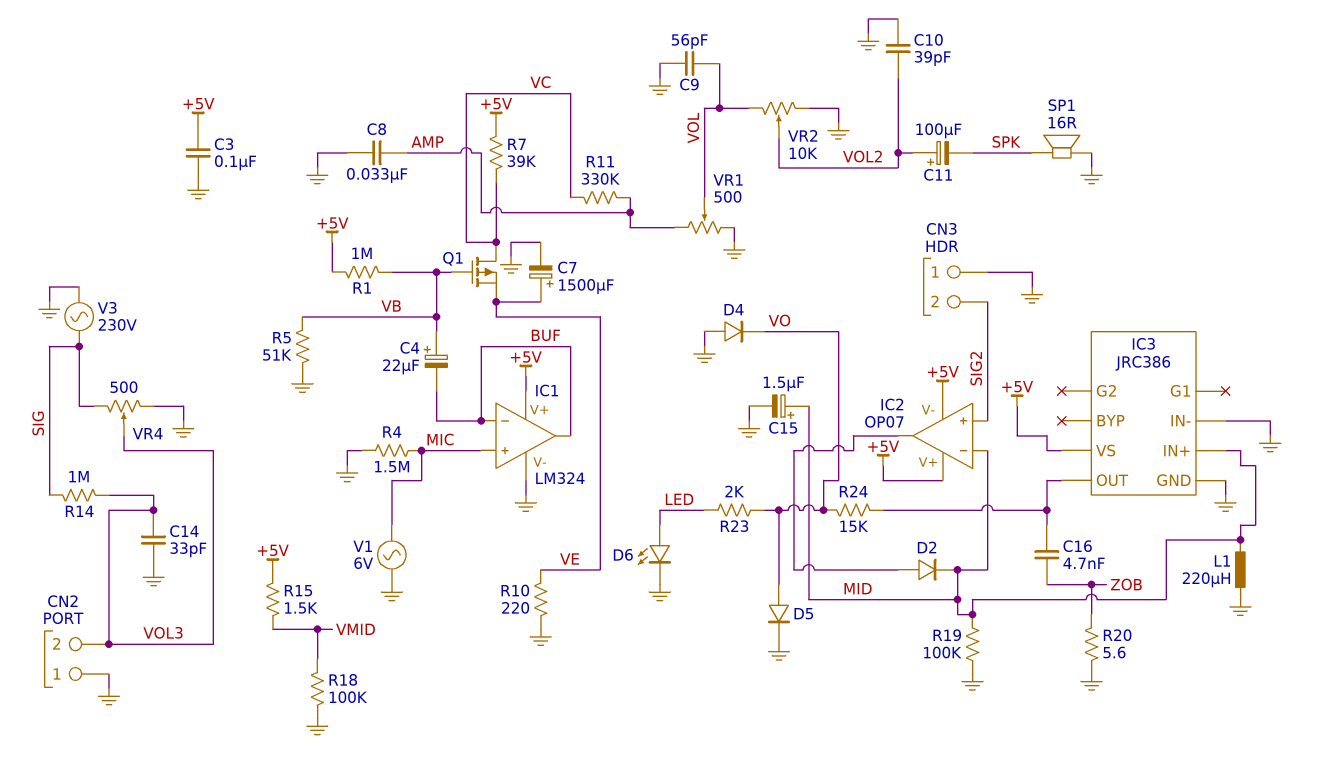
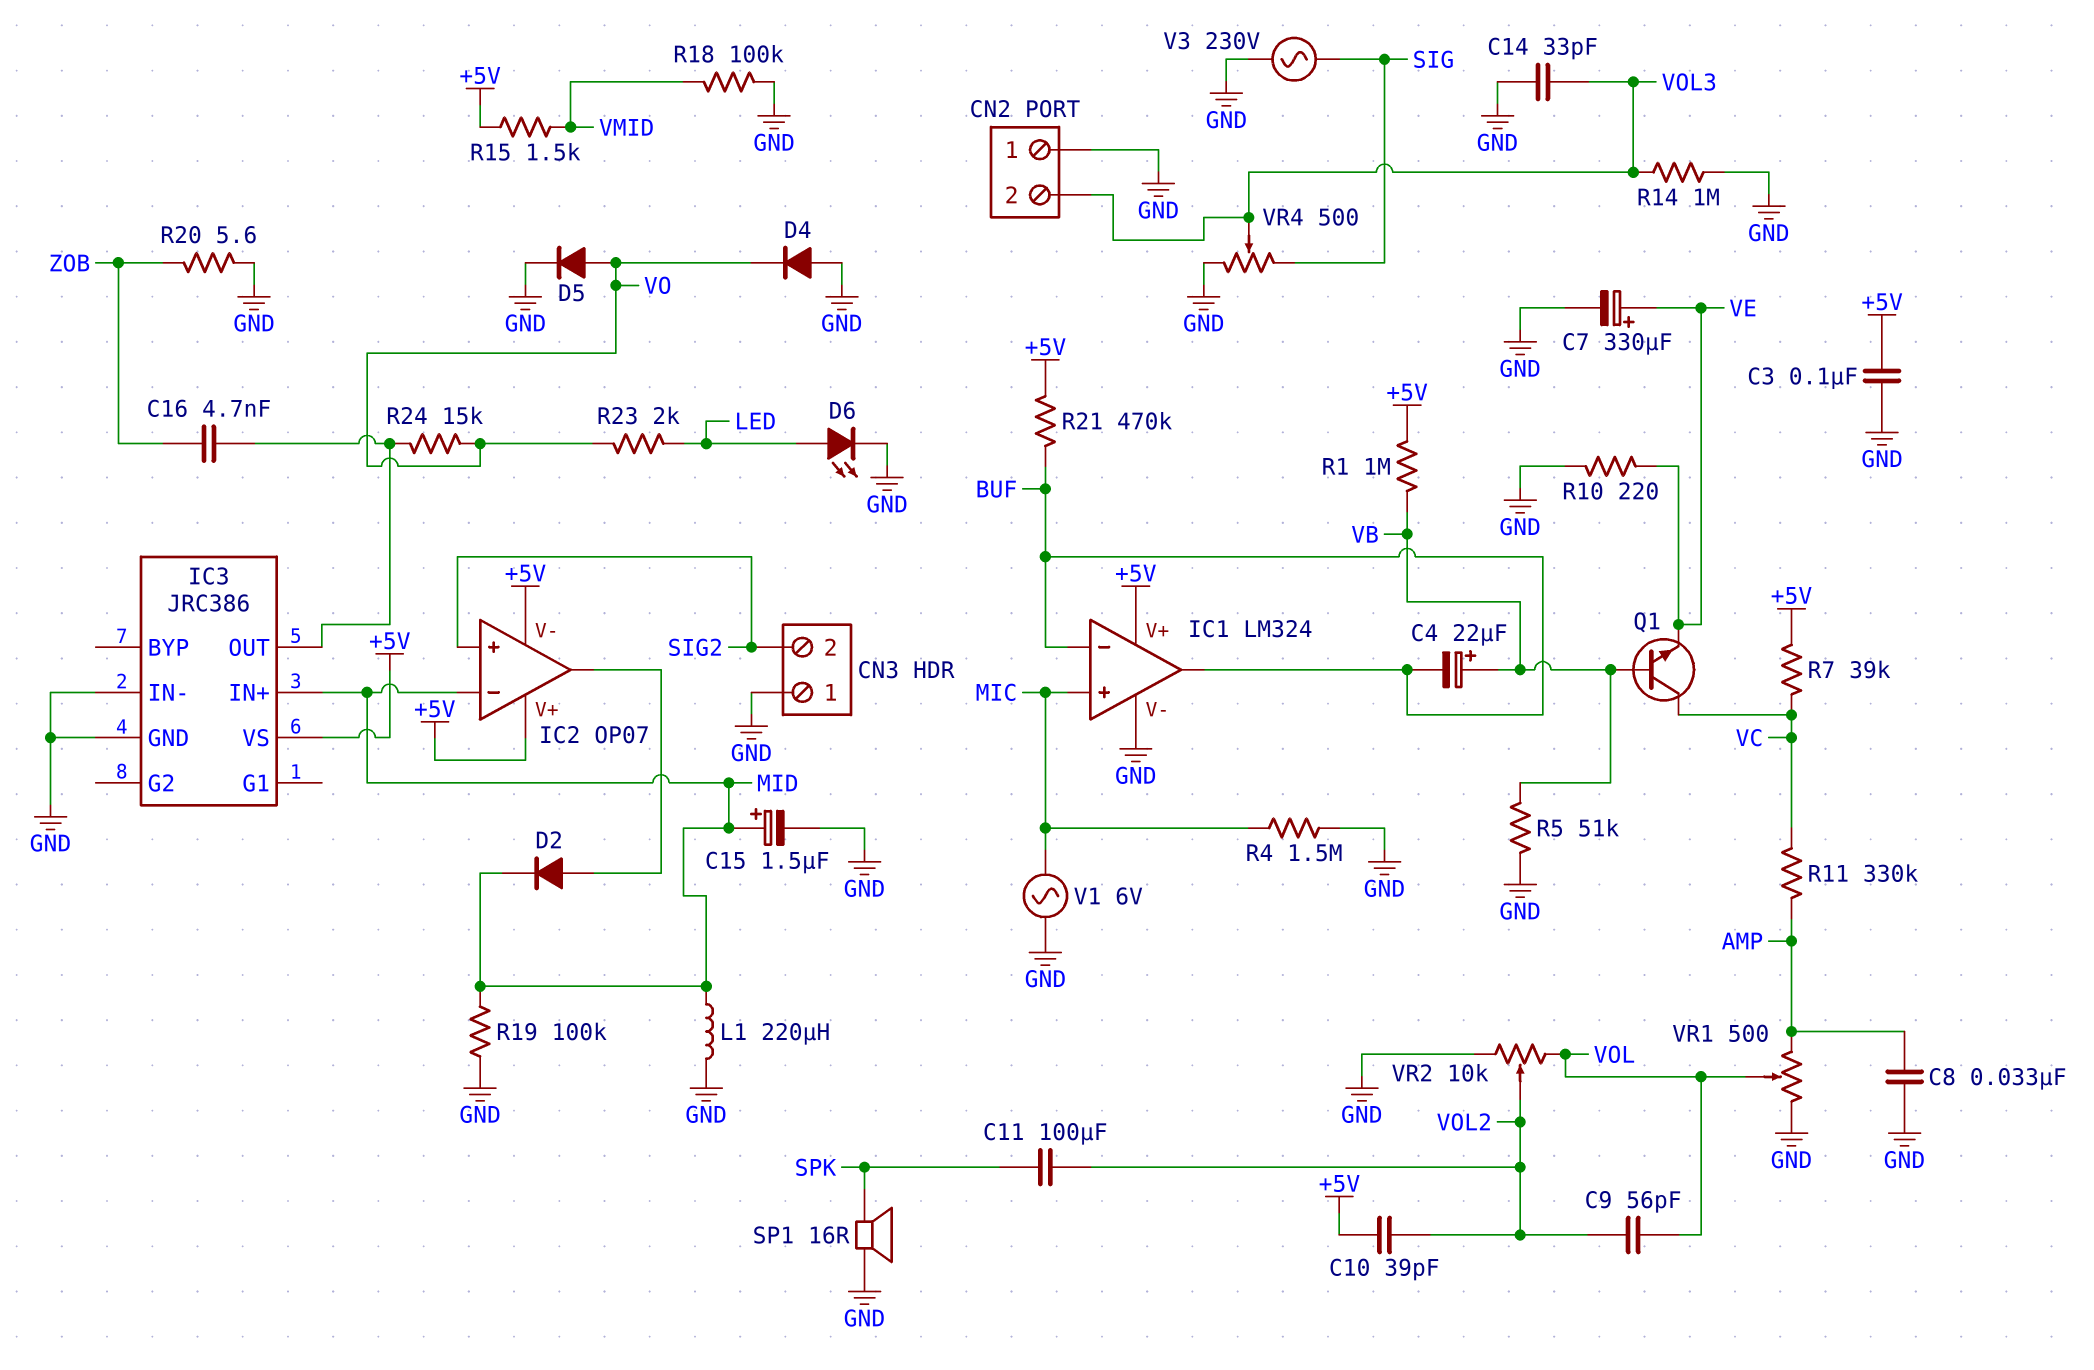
C7: 1500uF (plus VE, minus GND) -> 330uF (plus VE, minus GND)
C9: 56pF (GND, VOL) -> 56pF (VOL, VOL2)
C10: 39pF (GND, VOL2) -> 39pF (+5V, VOL2)
C11: 100uF (plus VOL2, minus SPK) -> 100uF (SPK, VOL2)
Q1: PMOS (G VB, D VC, S VE) -> NPN (B VB, C VC, E VE)
R14: 1M (SIG, VOL3) -> 1M (GND, VOL3)
R21: none -> 470k (+5V, BUF)

